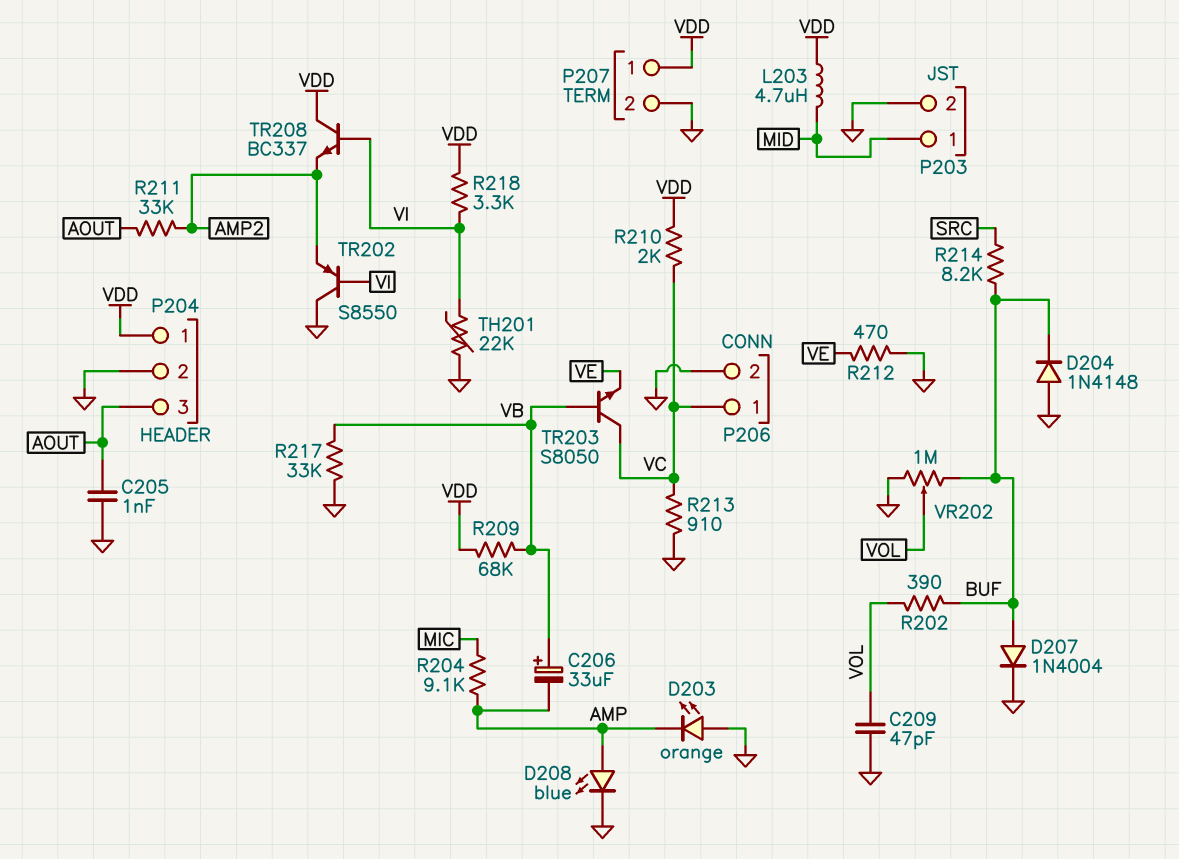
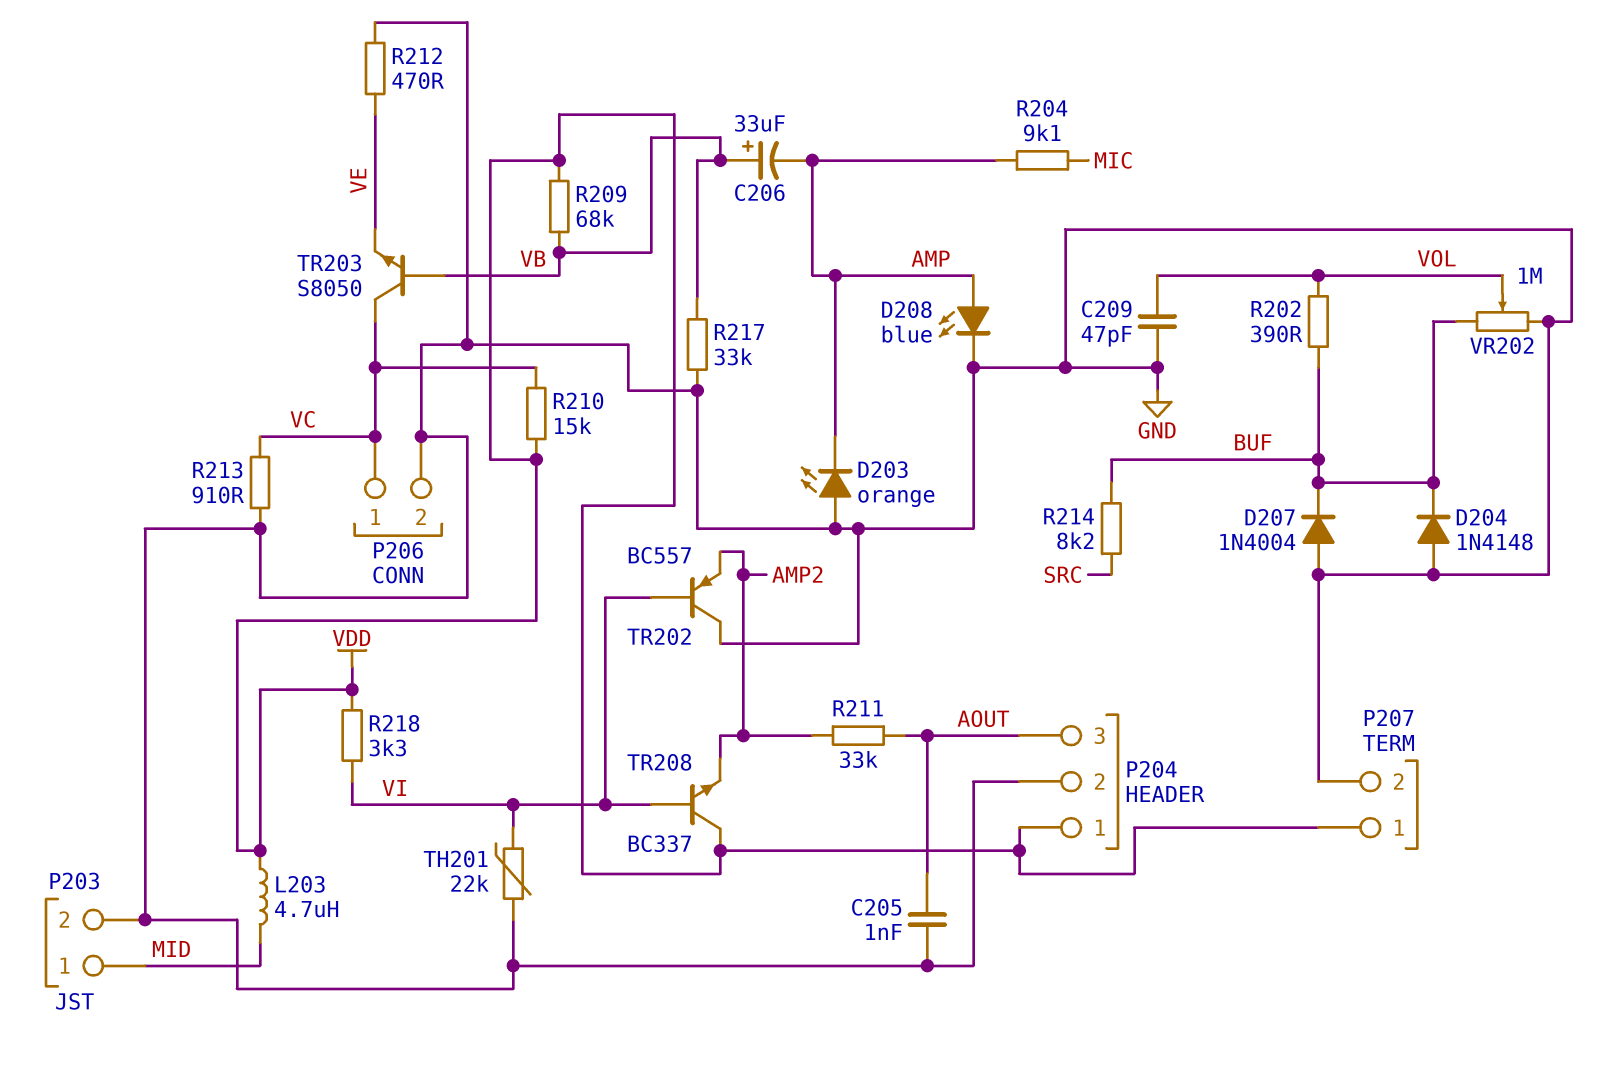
D207: diode 1N4004 (A BUF, K GND) -> diode 1N4004 (A GND, K BUF)
R210: 2k (VC, VDD) -> 15k (VC, VDD)
TR202: PNP S8550 (B VI, C GND, E AMP2) -> PNP BC557 (B VI, C GND, E AMP2)

